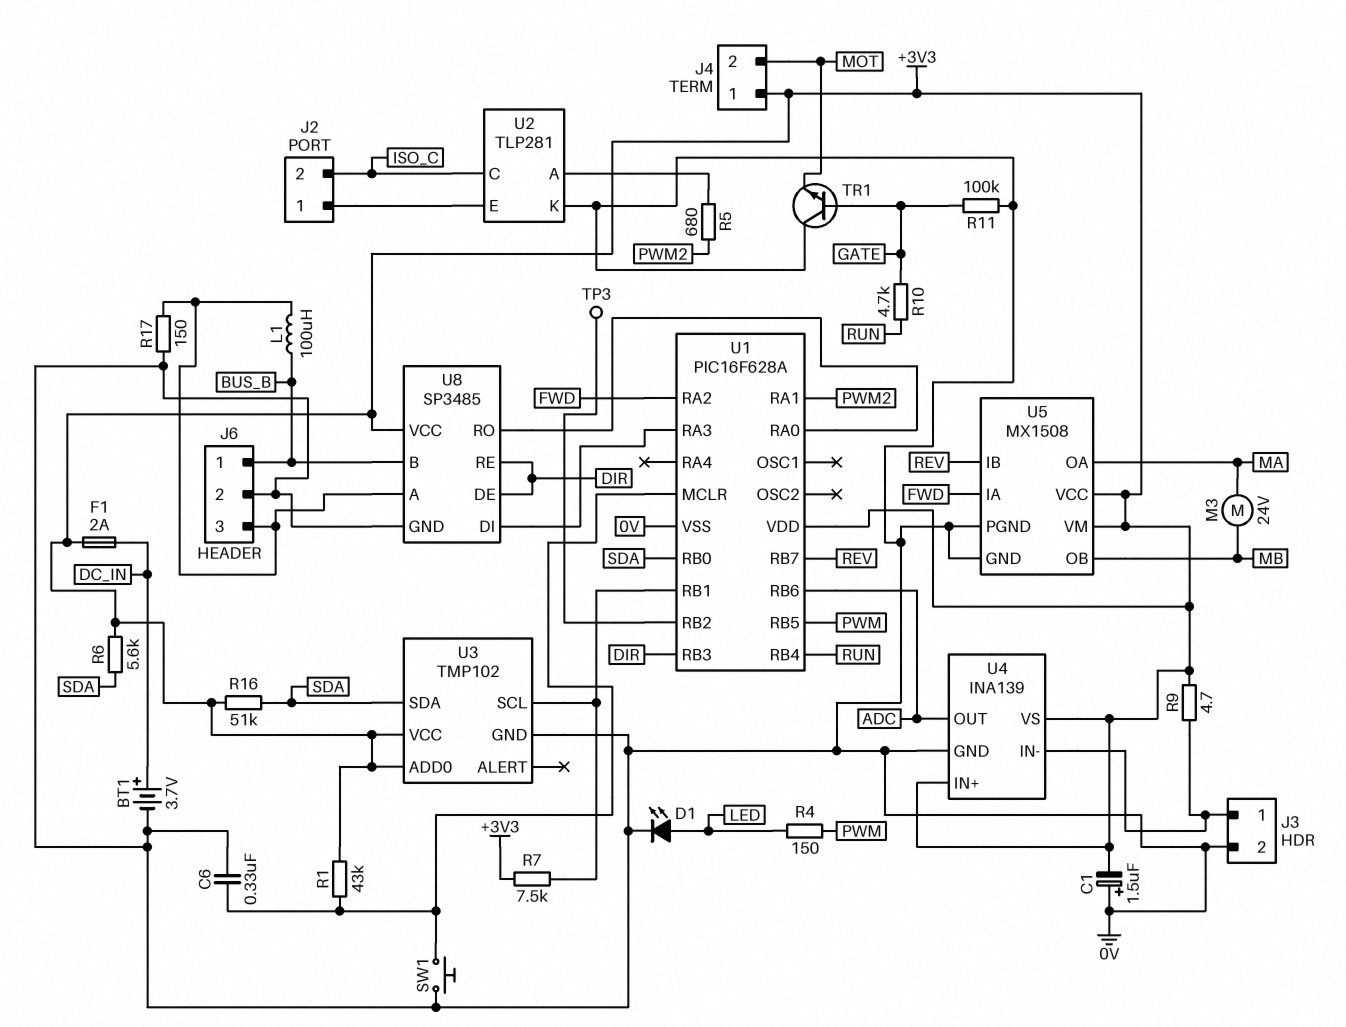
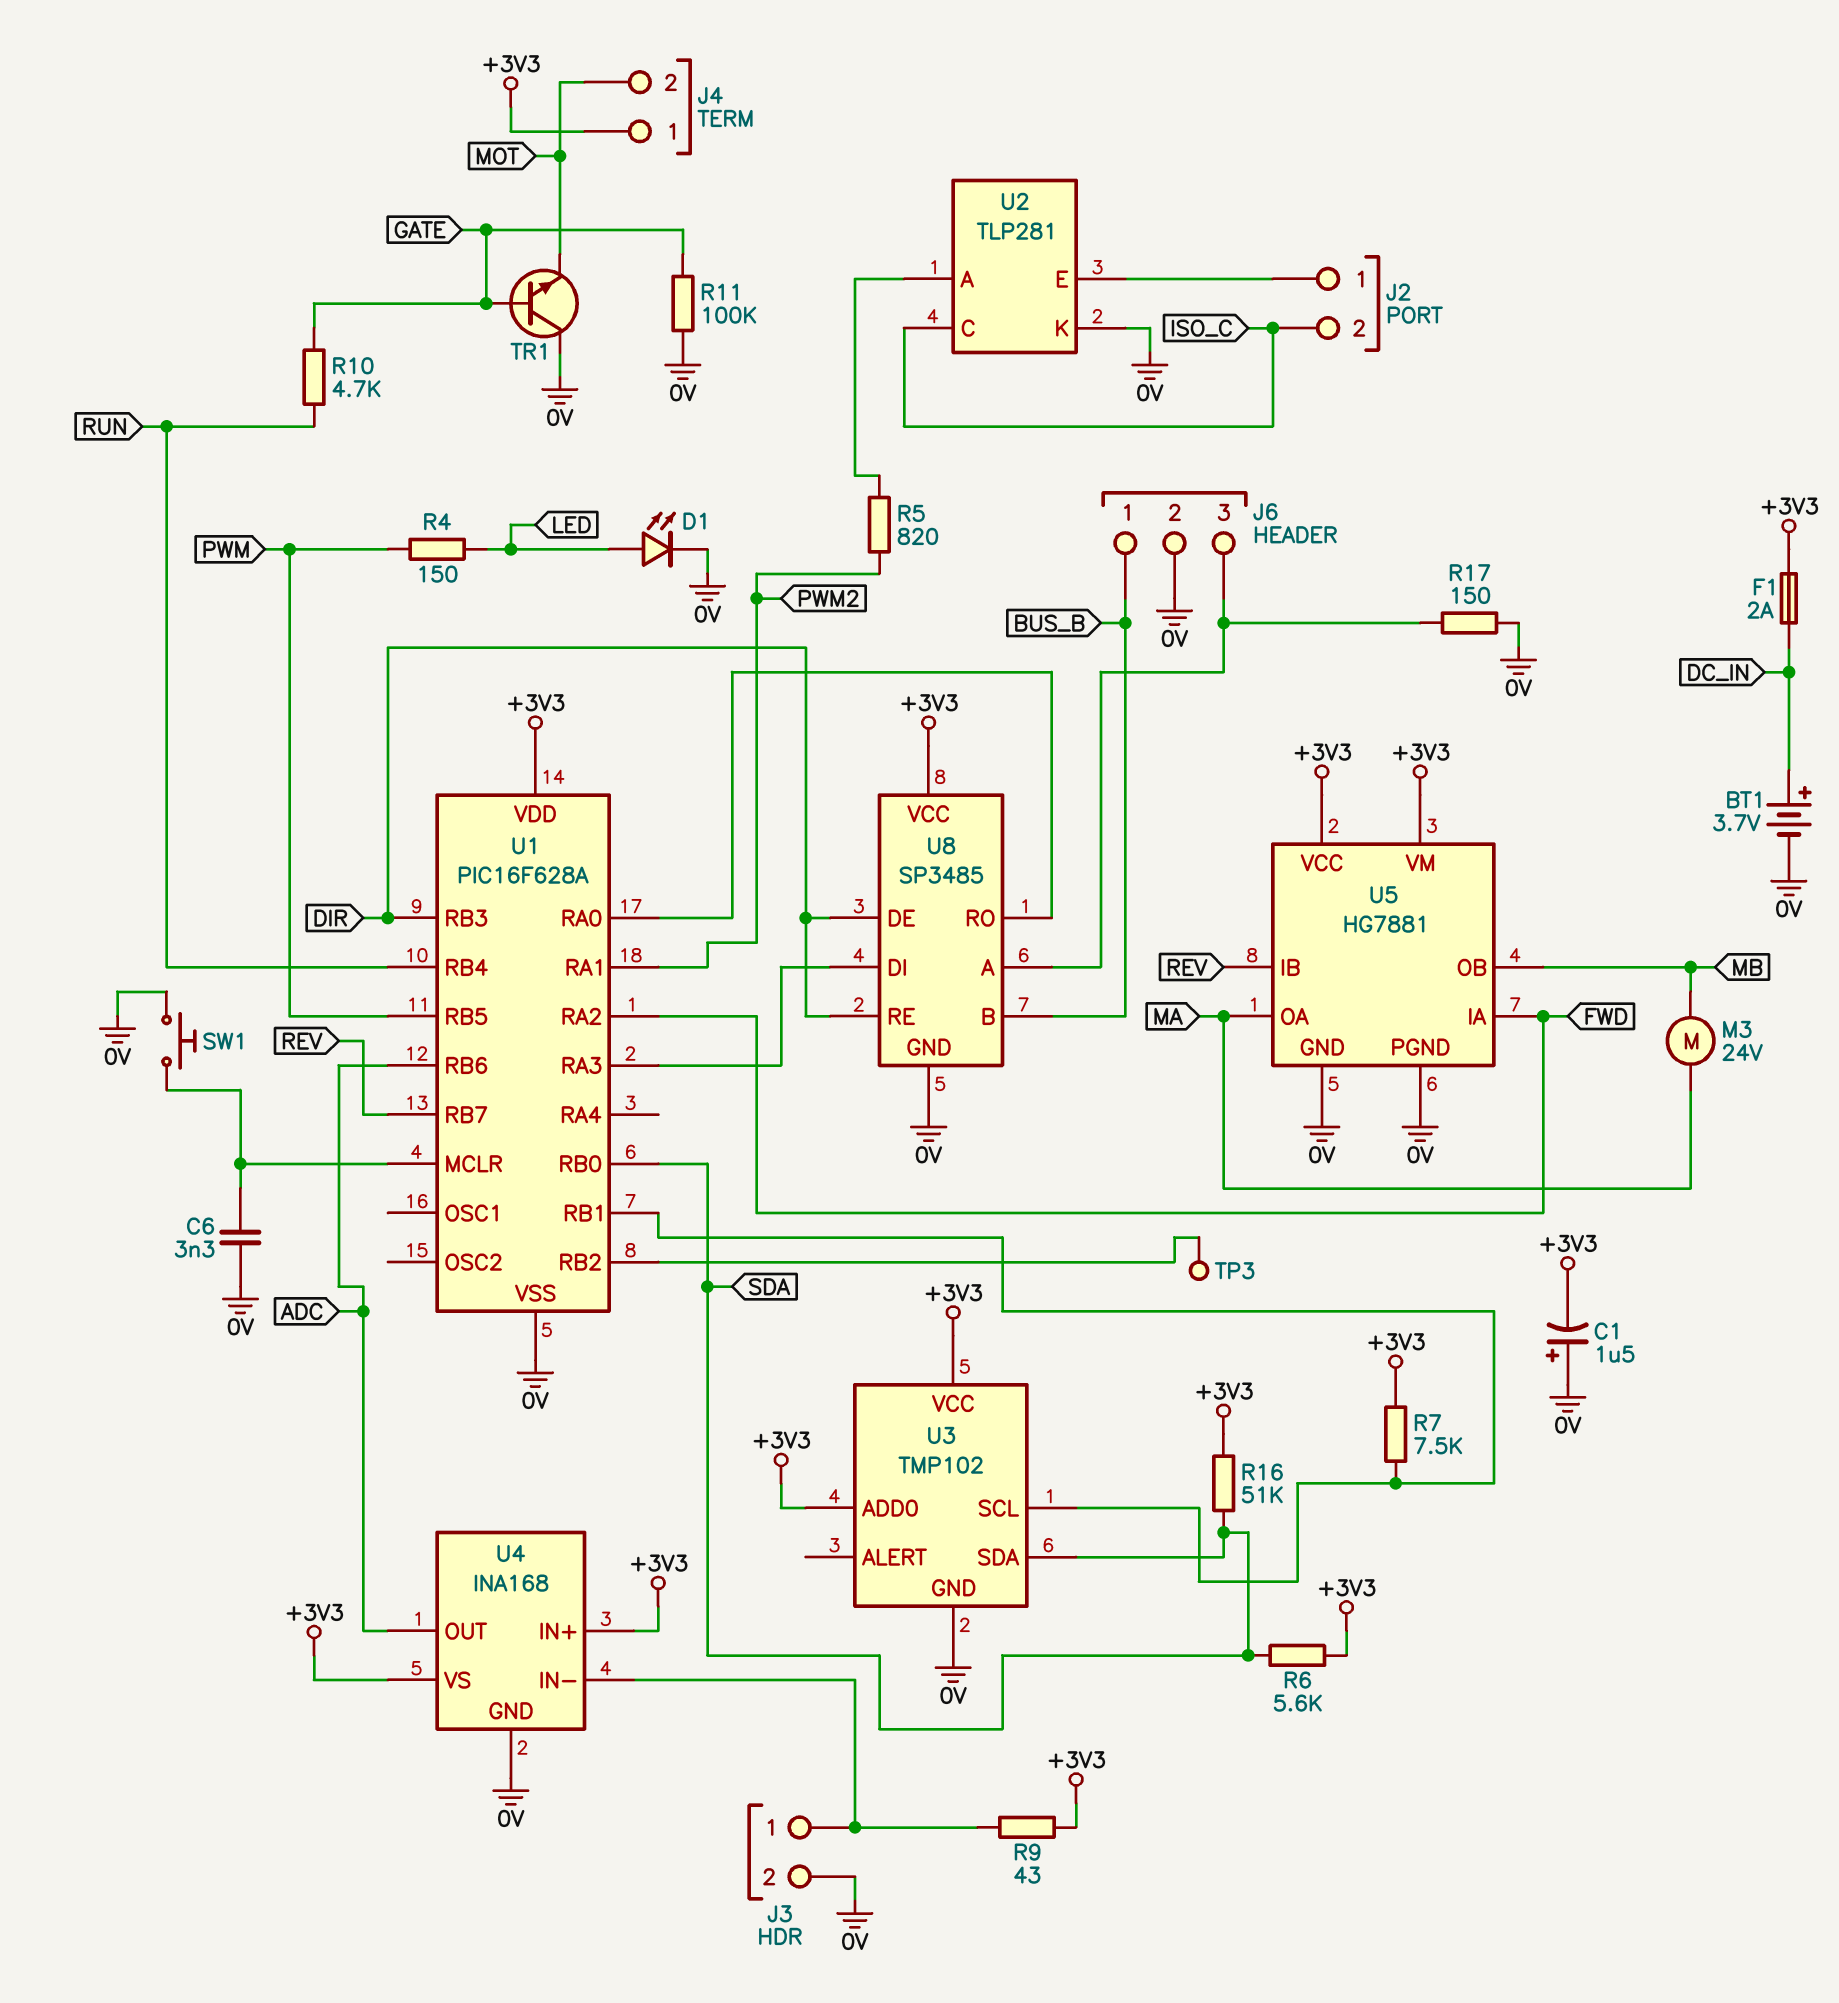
C6: 330nF (0V, U1/MCLR) -> 3.3nF (0V, U1/MCLR)
L1: 100uH (BUS_B, J6/3) -> none
R1: 43k (+3V3, U1/MCLR) -> none
R5: 680 (PWM2, U2/A) -> 820 (PWM2, U2/A)
R9: 4.7 (+3V3, J3/1) -> 43 (+3V3, J3/1)
U4: INA139 -> INA168
U5: MX1508 -> HG7881

